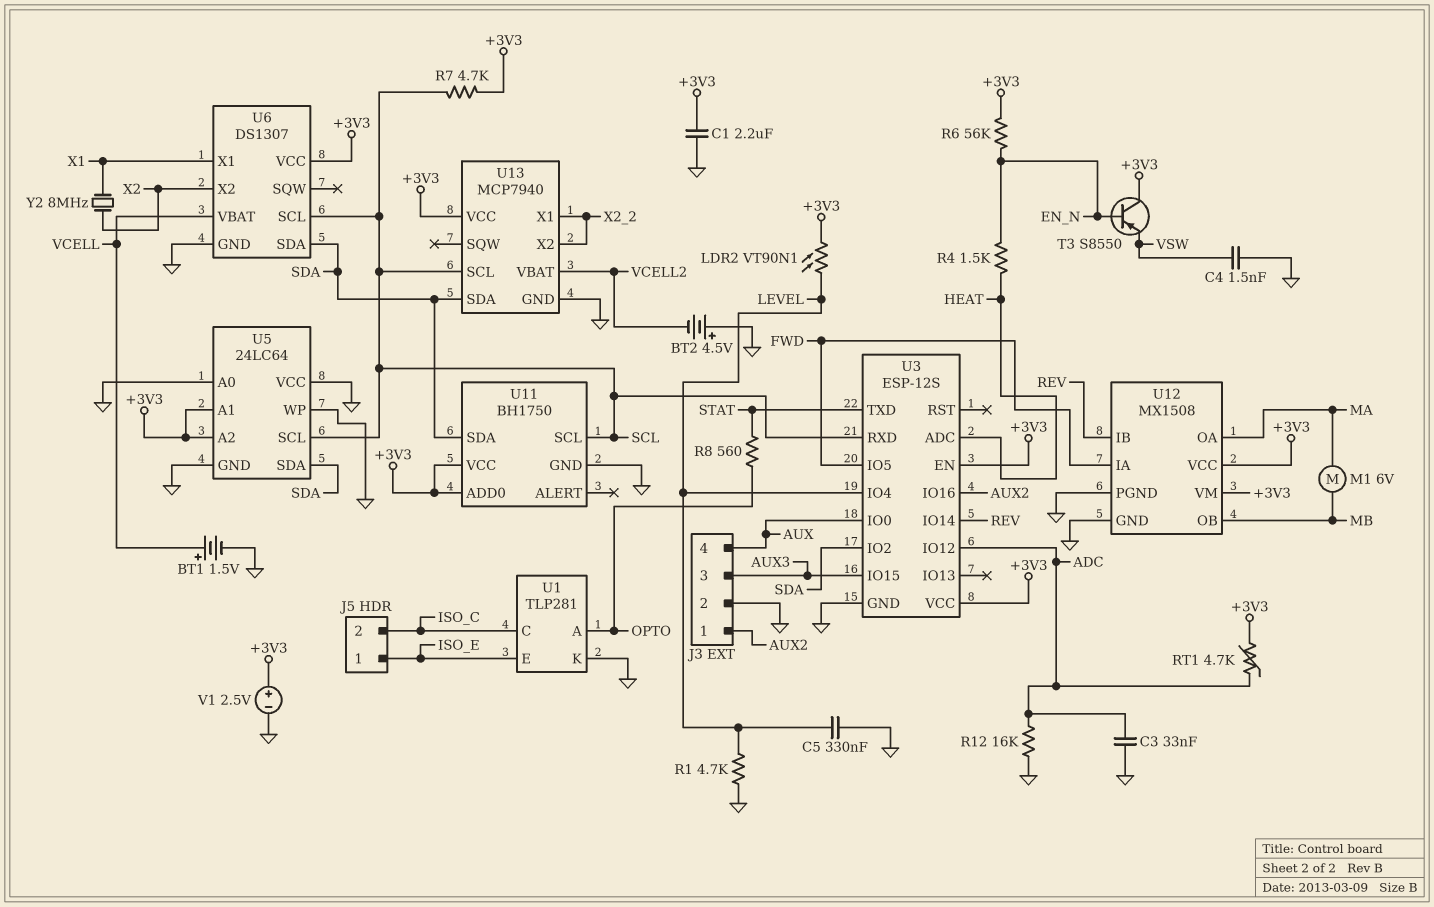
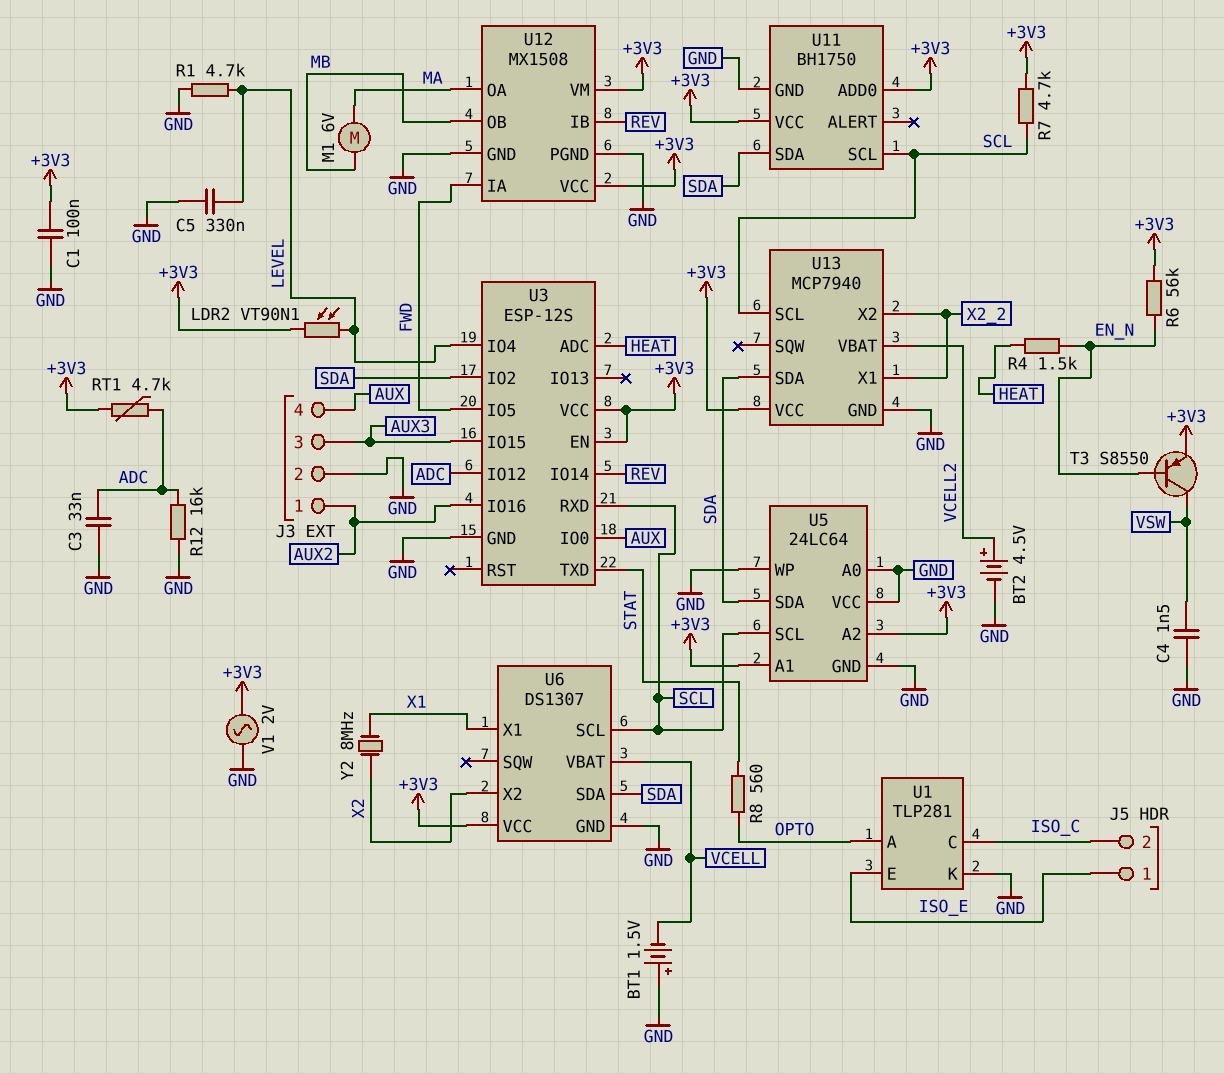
BT1: 1.5V (plus VCELL, minus GND) -> 1.5V (plus GND, minus VCELL)
BT2: 4.5V (plus GND, minus VCELL2) -> 4.5V (plus VCELL2, minus GND)
C1: 2.2uF (+3V3, GND) -> 100nF (+3V3, GND)
T3: PNP S8550 (B EN_N, C +3V3, E VSW) -> PNP S8550 (B EN_N, C VSW, E +3V3)
V1: 2.5V (plus +3V3, minus GND) -> AC 2V (+3V3, GND)

